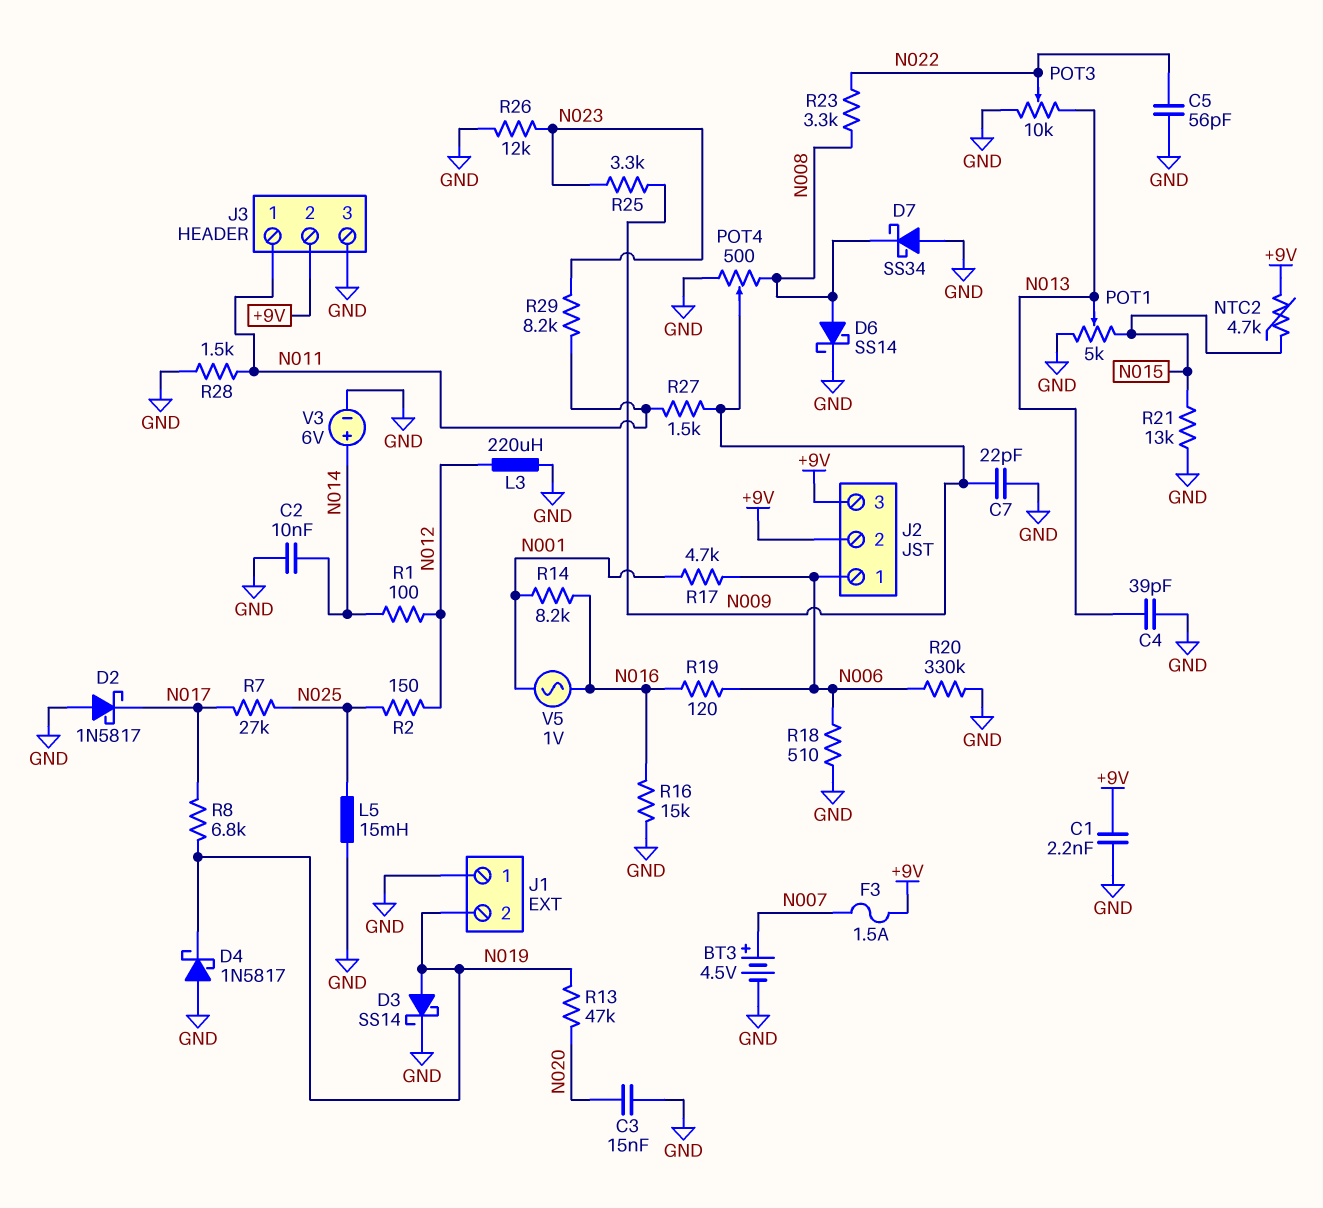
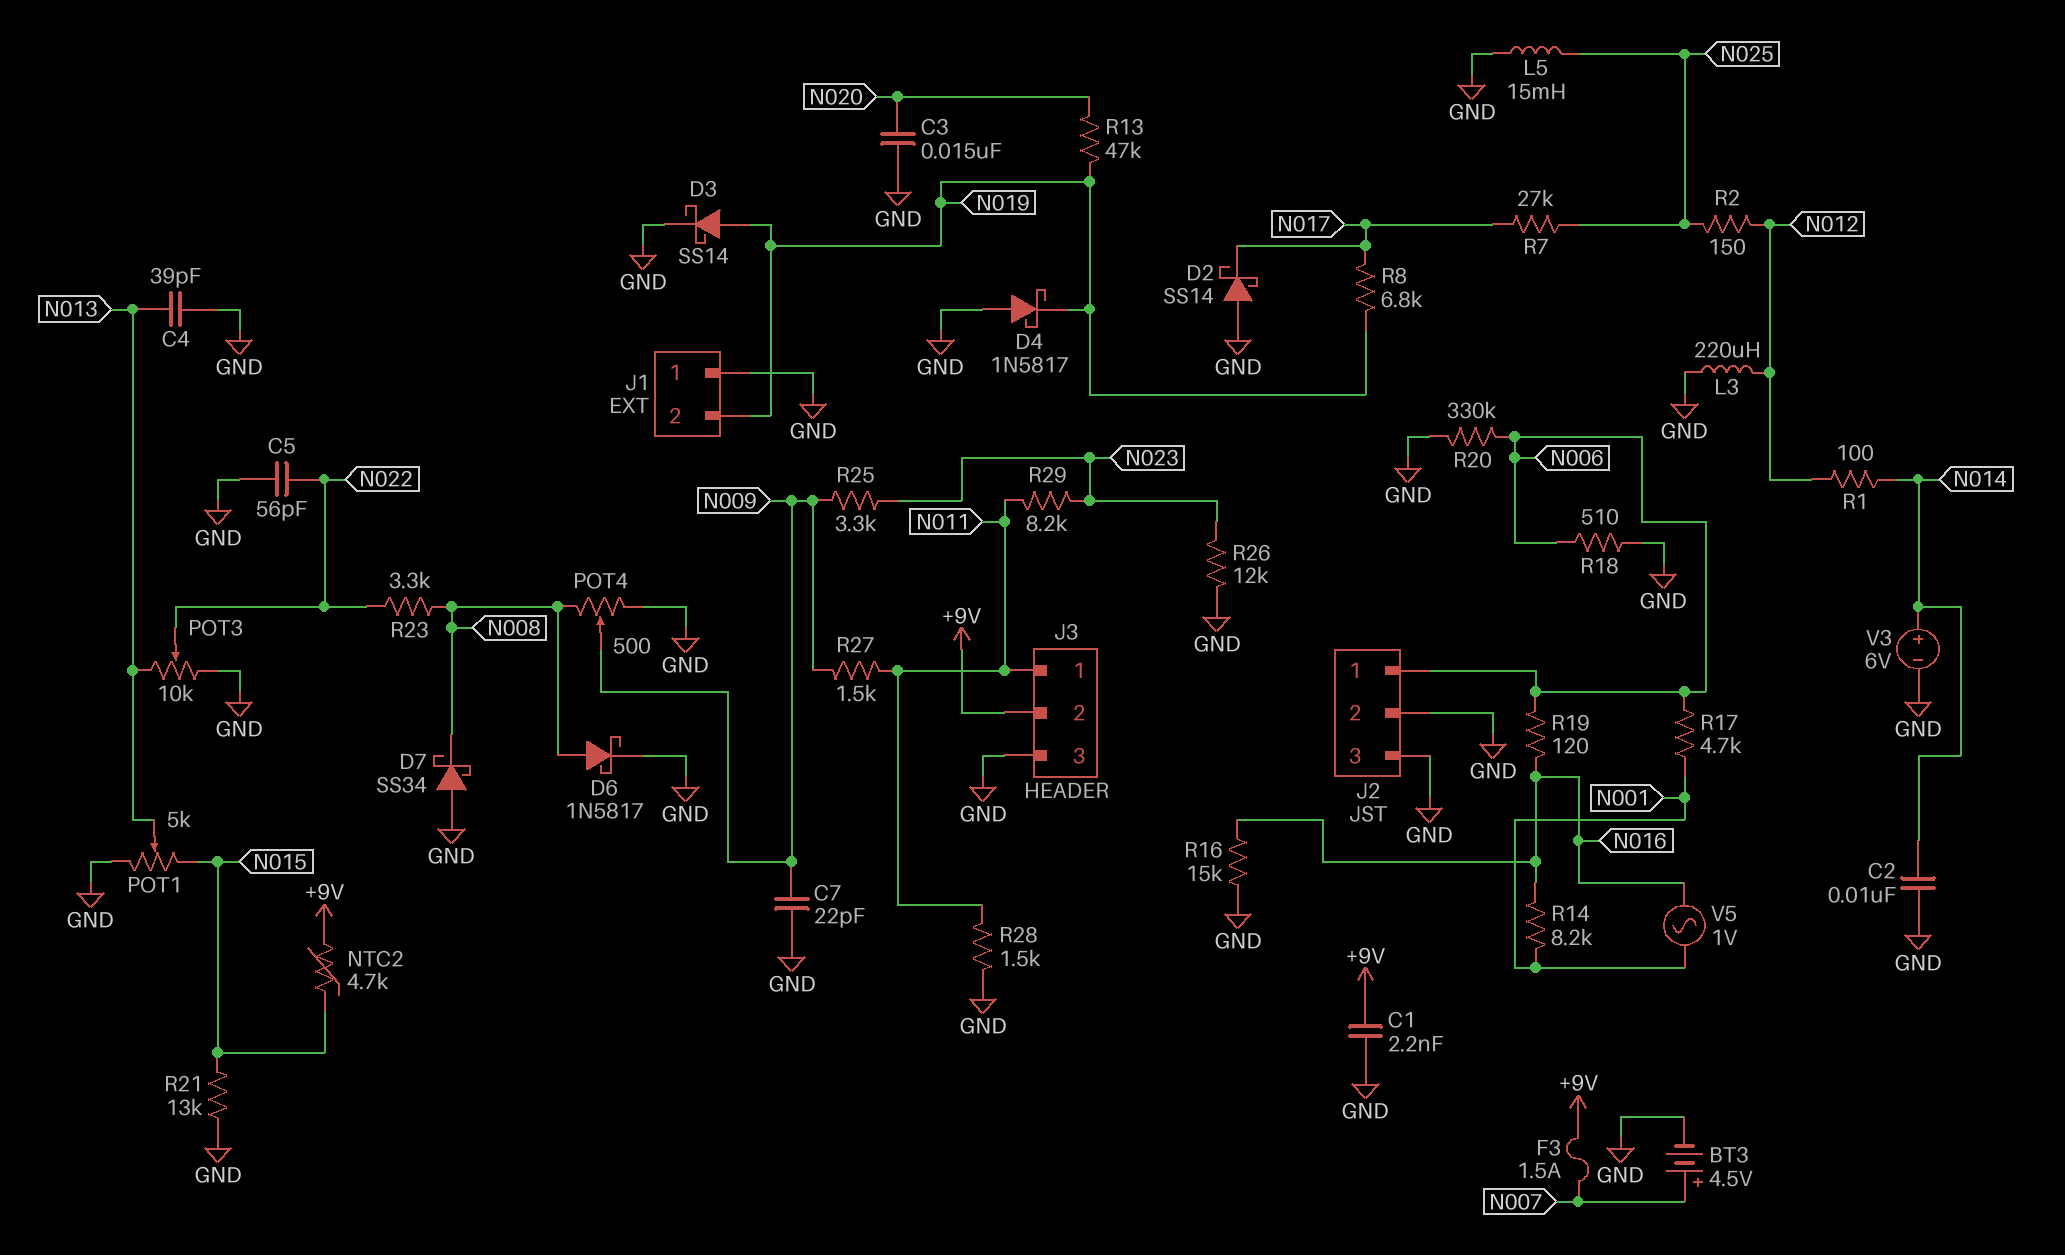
D2: schottky 1N5817 (A GND, K N017) -> schottky SS14 (A GND, K N017)
D6: schottky SS14 (A N008, K GND) -> schottky 1N5817 (A N008, K GND)
J2 pin 2: +9V -> GND
J2 pin 3: +9V -> GND

